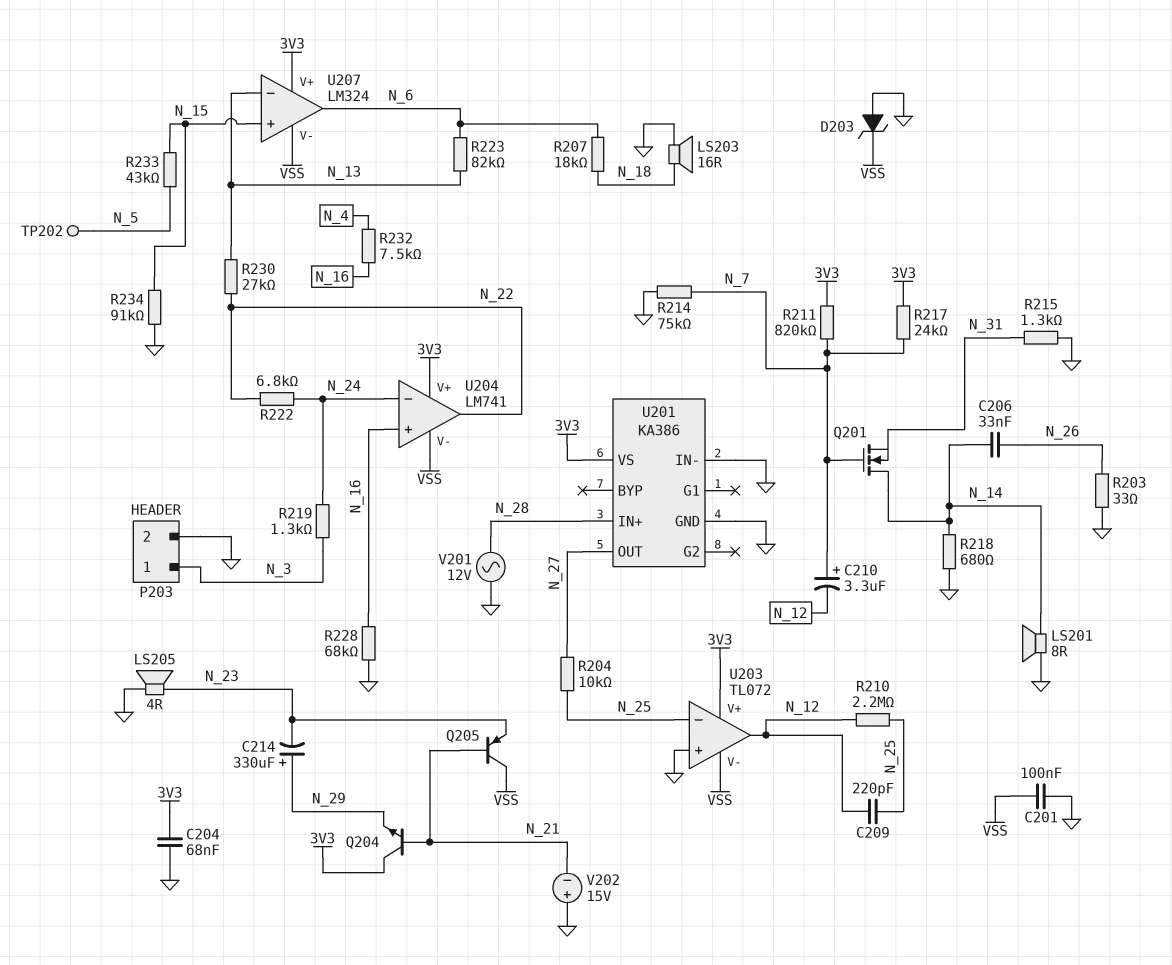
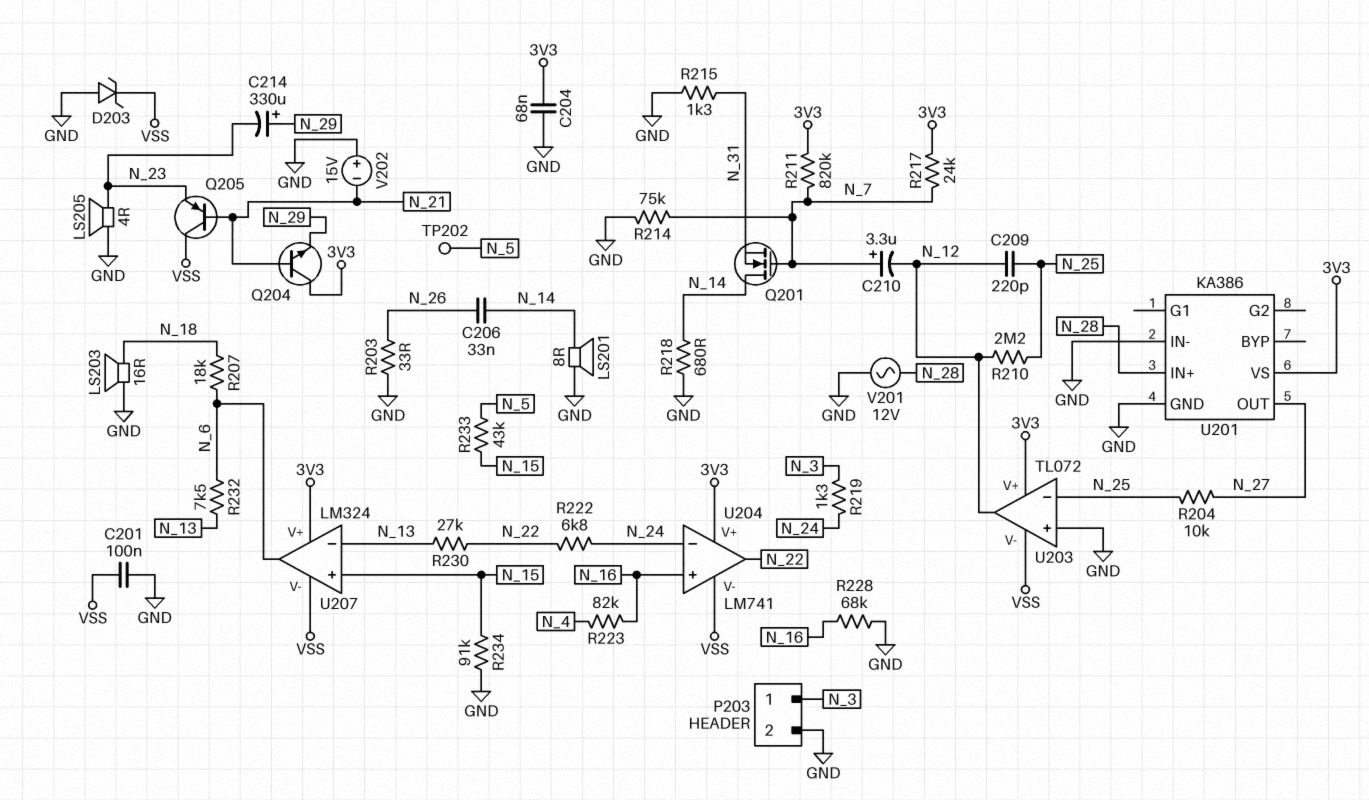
R223: 82k (N_6, N_13) -> 82k (N_4, N_16)
R232: 7.5k (N_4, N_16) -> 7.5k (N_6, N_13)

